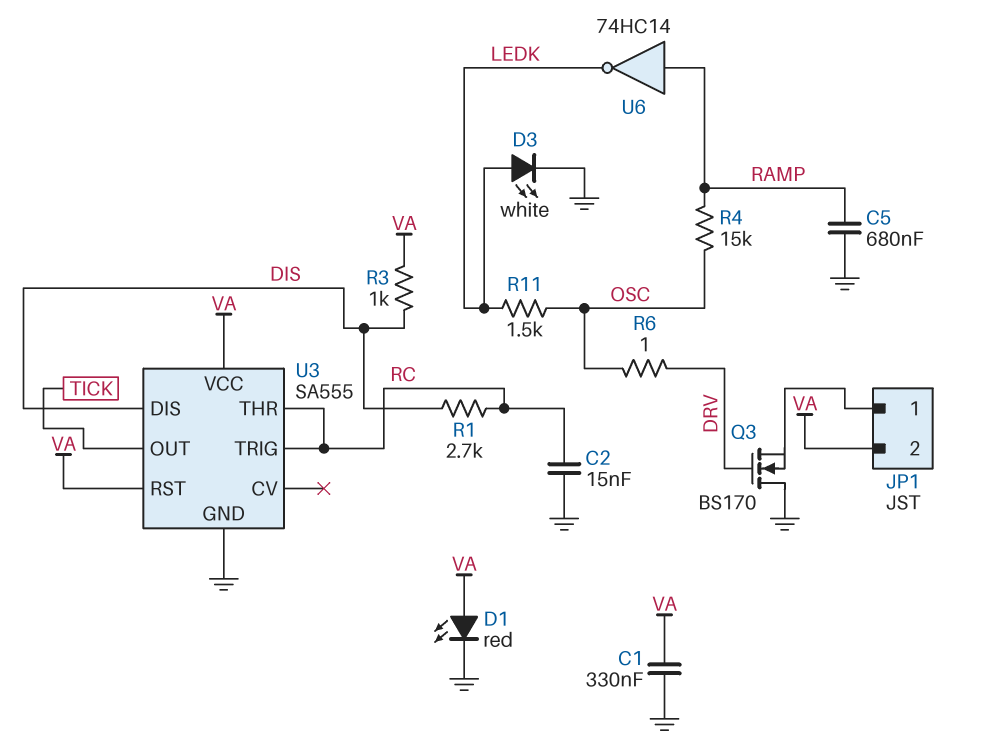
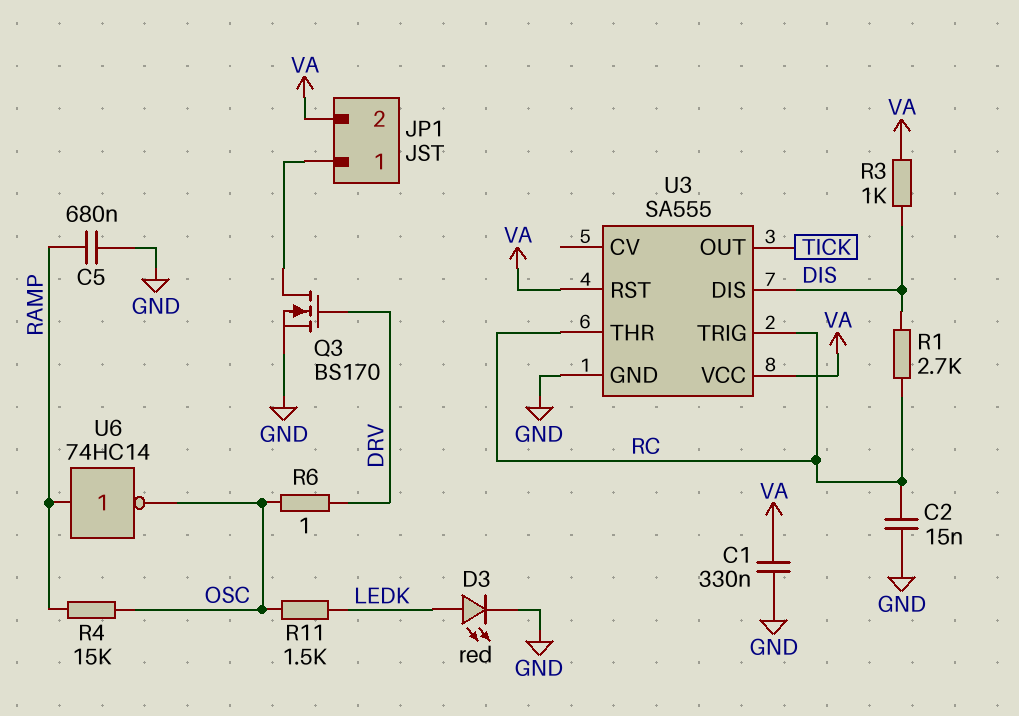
D1: LED red (A VA, K GND) -> none
D3: LED white (A LEDK, K GND) -> LED red (A LEDK, K GND)
Q3: NMOS BS170 (G DRV, D GND, S JP1/1) -> NMOS BS170 (G DRV, D JP1/1, S GND)
U6: NOT 74HC14 (in RAMP, out LEDK) -> NOT 74HC14 (in RAMP, out OSC)

